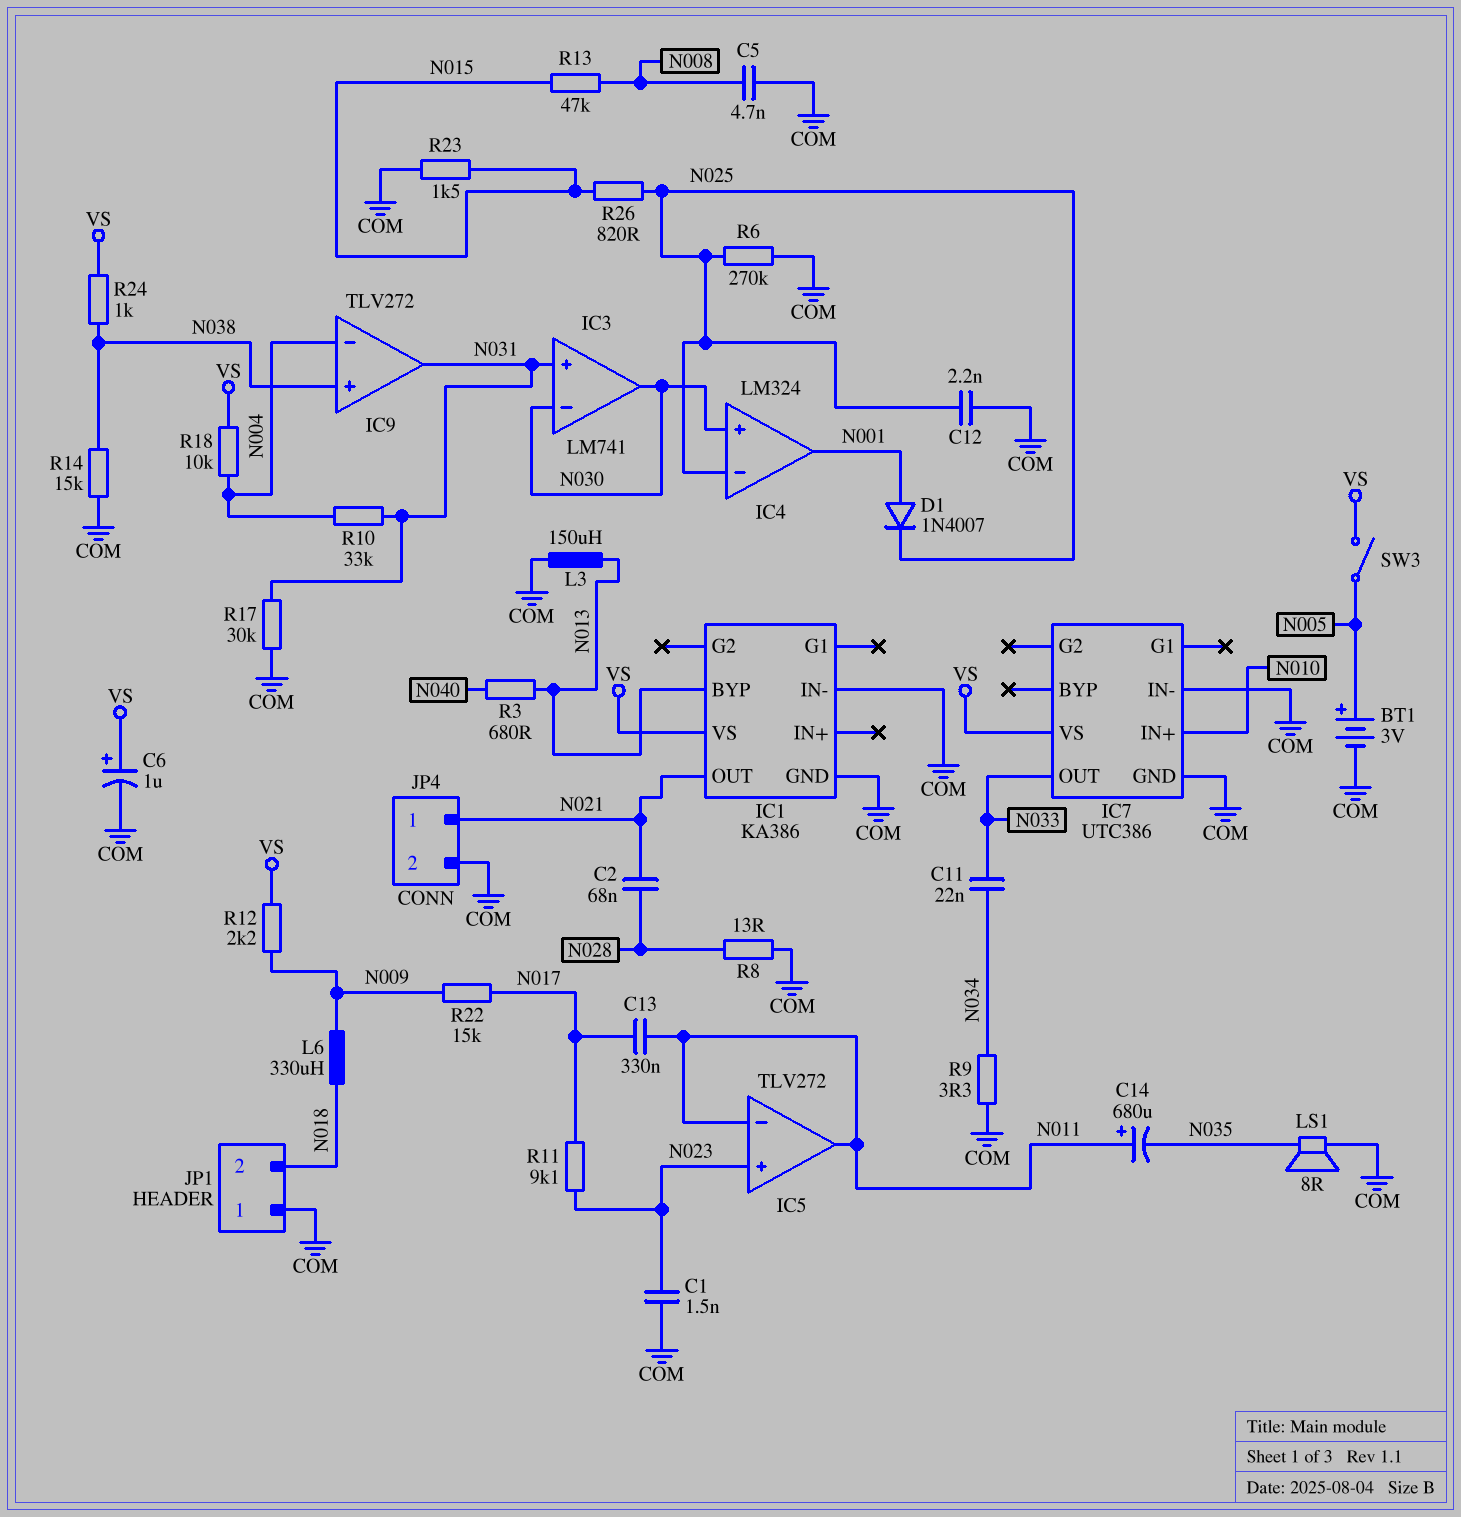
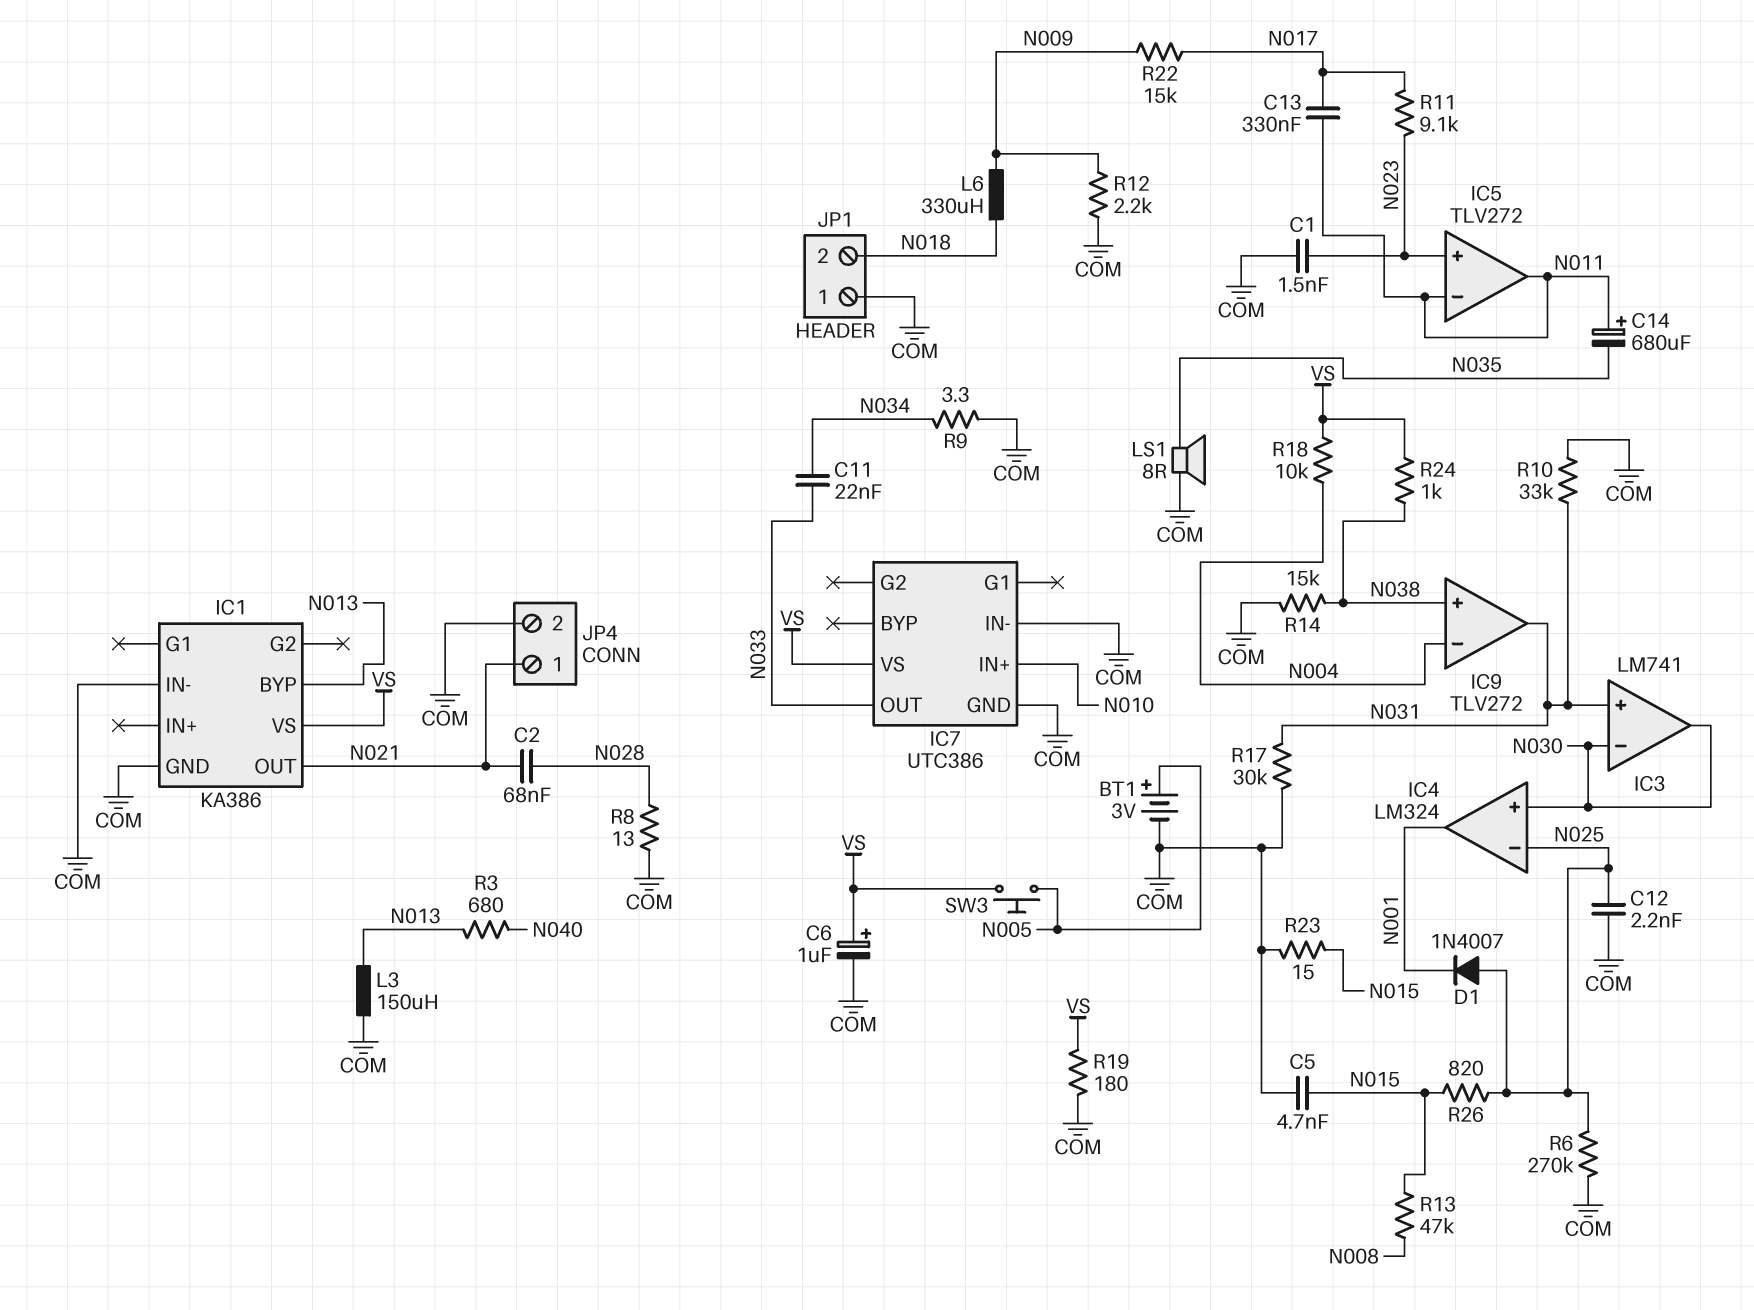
C5: 4.7nF (COM, N008) -> 4.7nF (COM, N015)
D1: diode 1N4007 (A N001, K N025) -> diode 1N4007 (A N025, K N001)
R10: 33k (N004, N031) -> 33k (COM, N031)
R12: 2.2k (N009, VS) -> 2.2k (COM, N009)
R19: none -> 180 (COM, VS)
R23: 1.5k (COM, N015) -> 15 (COM, N015)
SW3: switch (N005, VS) -> button (N005, VS)

